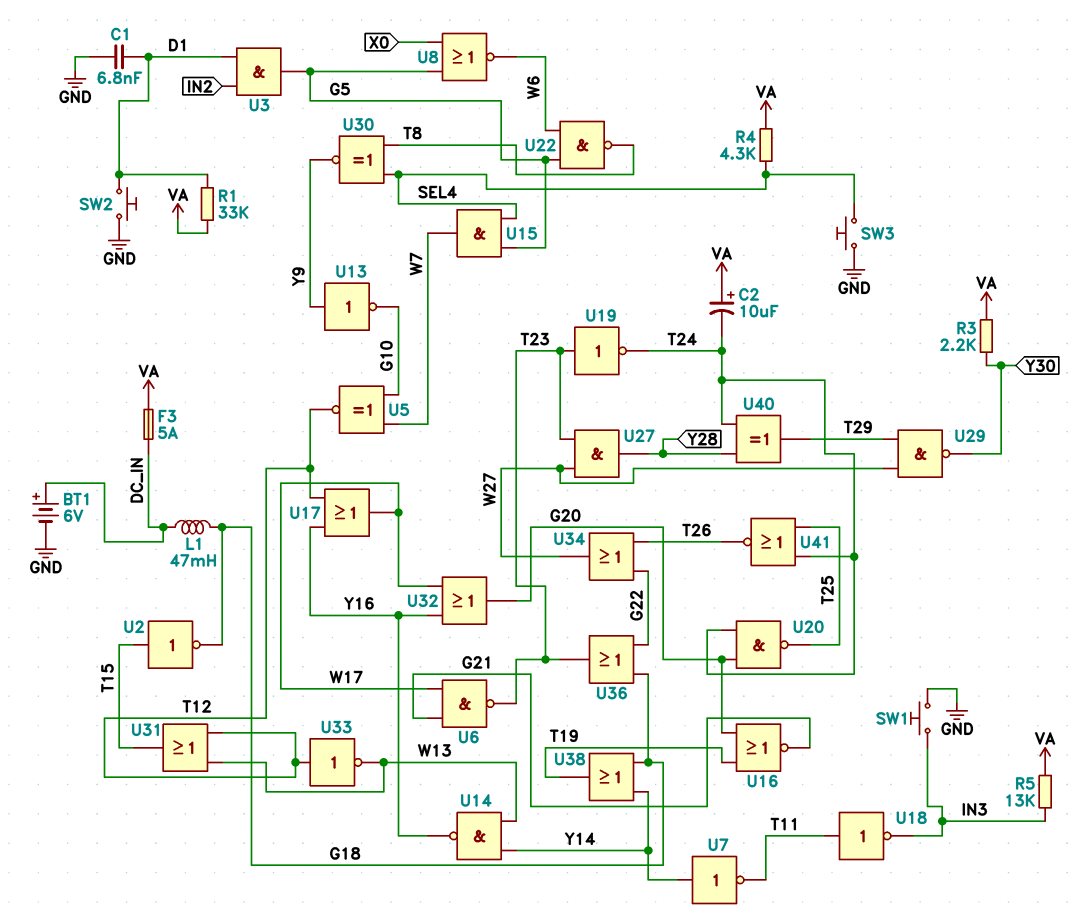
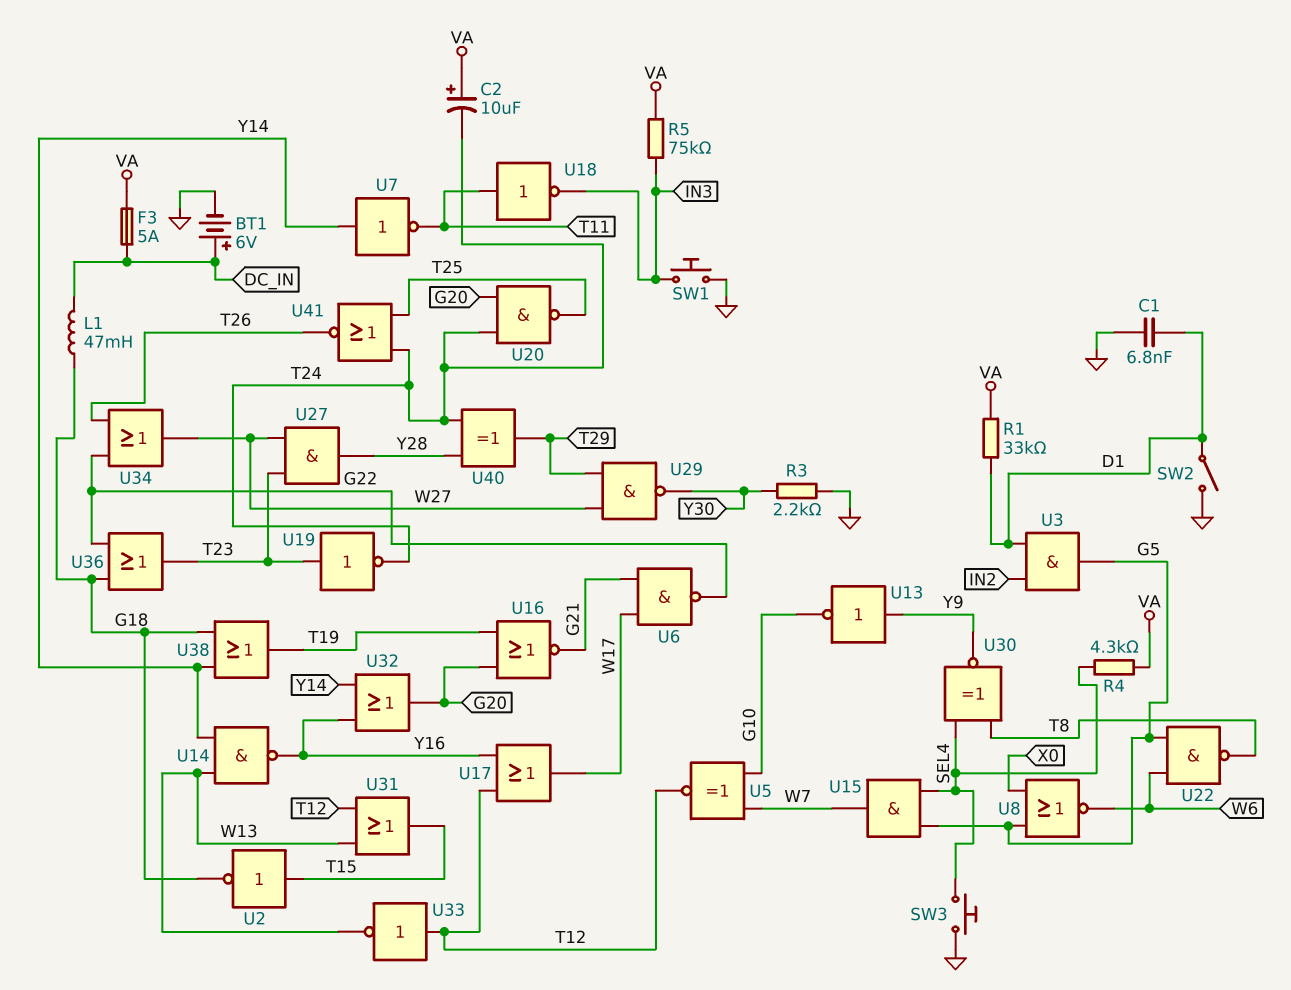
R3: 2.2k (VA, Y30) -> 2.2k (GND, Y30)
R5: 13k (IN3, VA) -> 75k (IN3, VA)
SW2: button (D1, GND) -> switch (D1, GND)
U6: NAND (in G21, in W17, out T23) -> NAND (in G21, in W17, out G22)
U32: OR (in W17, in Y16, out G20) -> OR (in Y14, in Y16, out G20)

